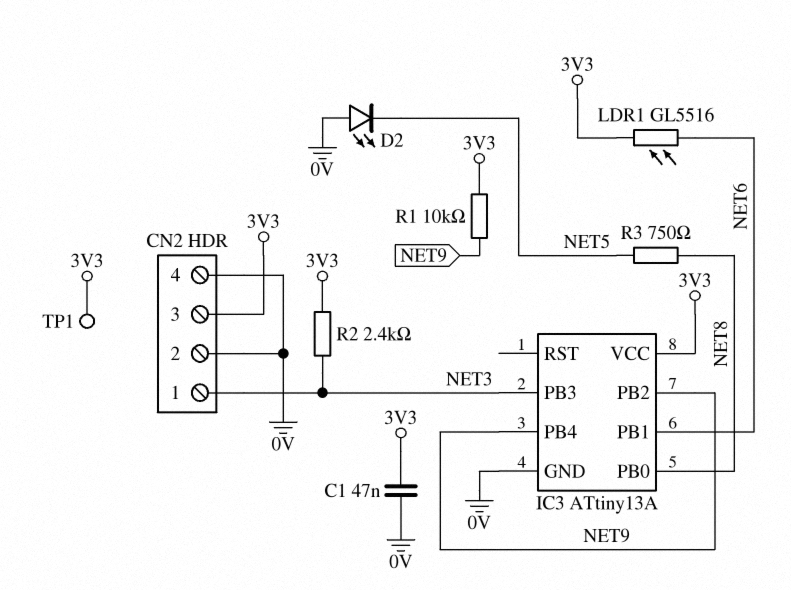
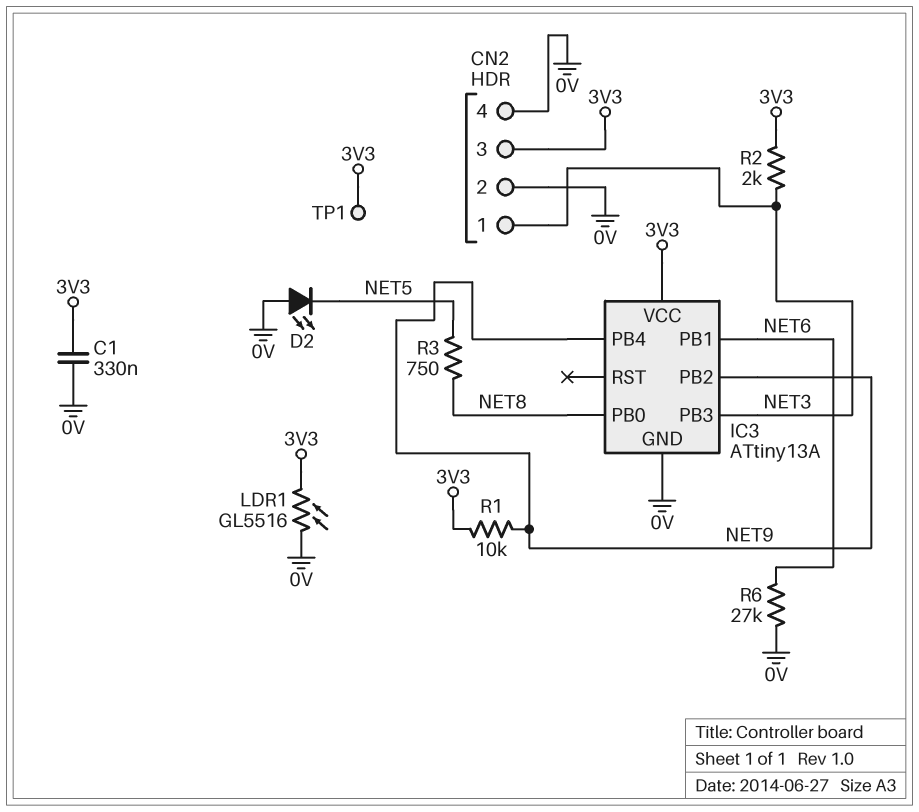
C1: 47nF (0V, 3V3) -> 330nF (0V, 3V3)
LDR1: GL5516 (3V3, NET6) -> GL5516 (0V, 3V3)
R2: 2.4k (3V3, NET3) -> 2k (3V3, NET3)
R6: none -> 27k (0V, NET6)

